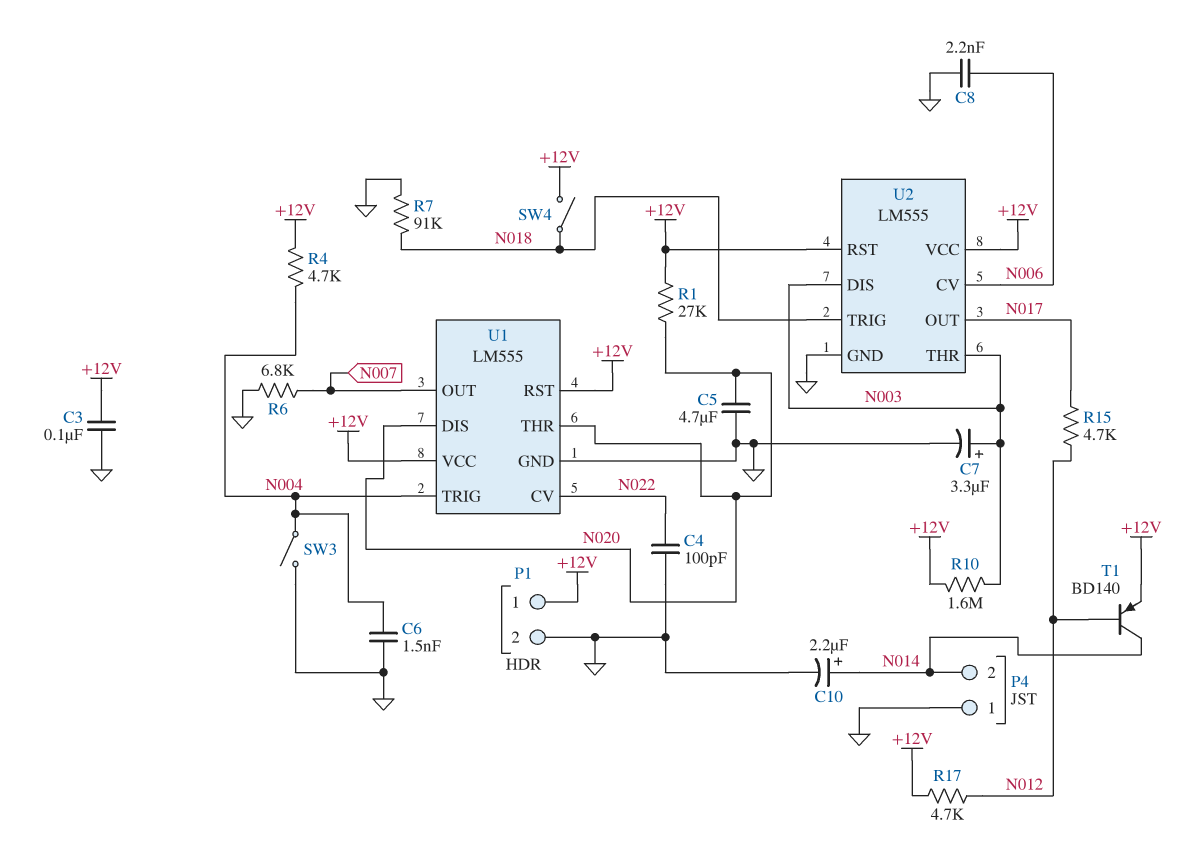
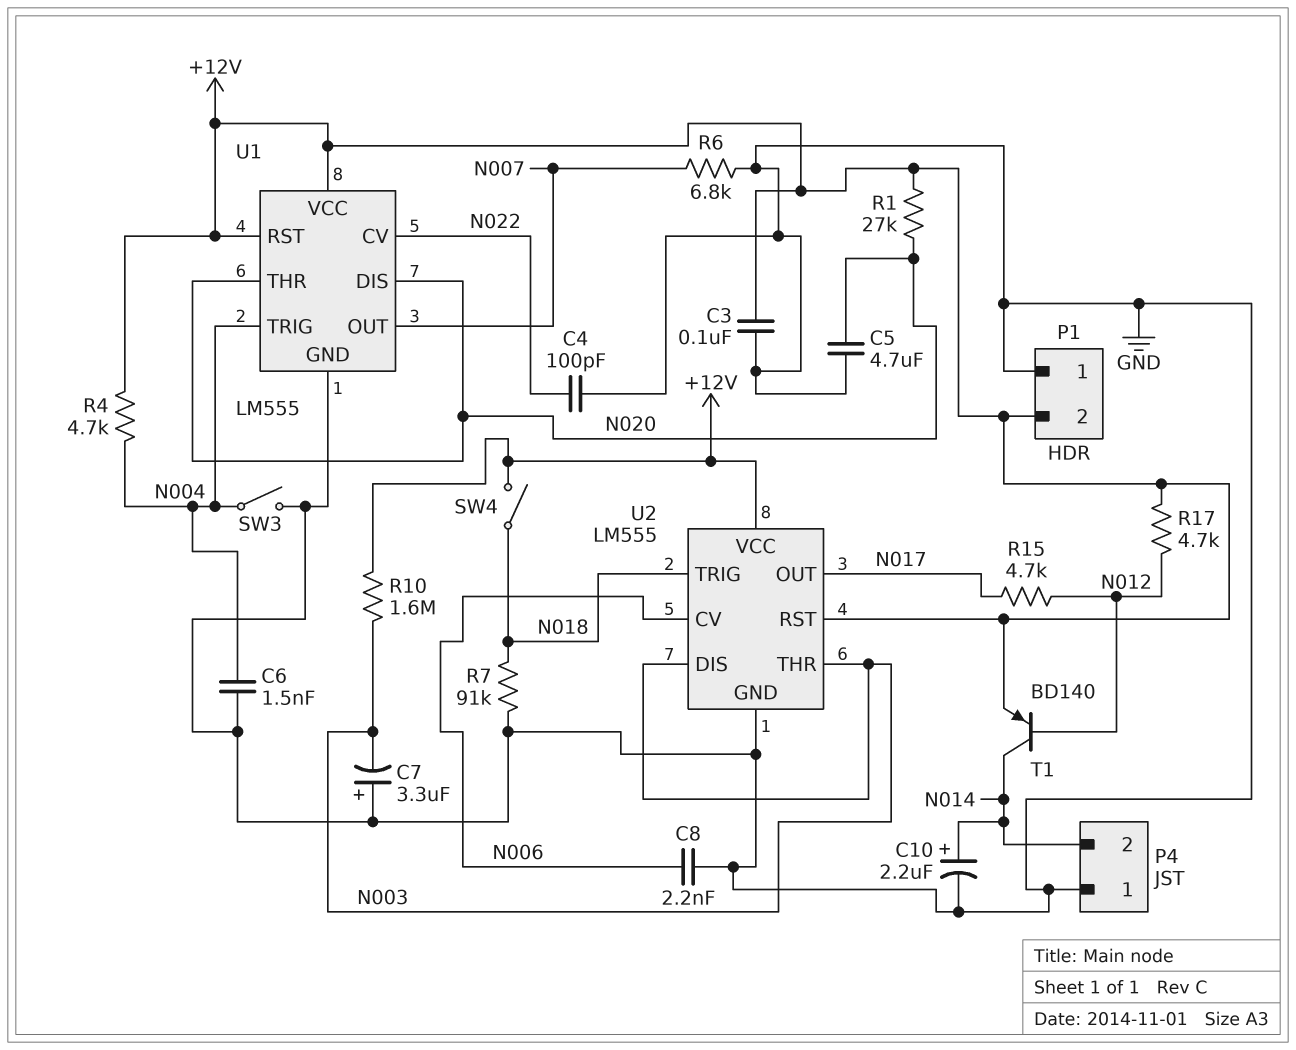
C7: 3.3uF (plus N003, minus GND) -> 3.3uF (plus GND, minus N003)
P1 pin 1: +12V -> GND
P1 pin 2: GND -> +12V

